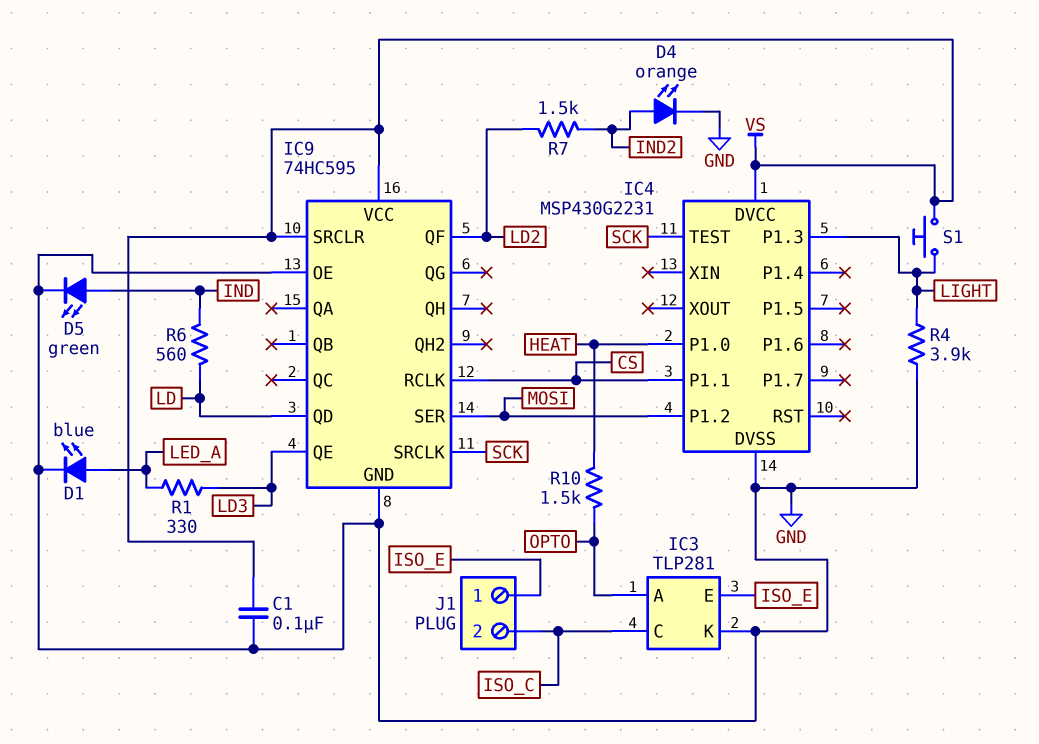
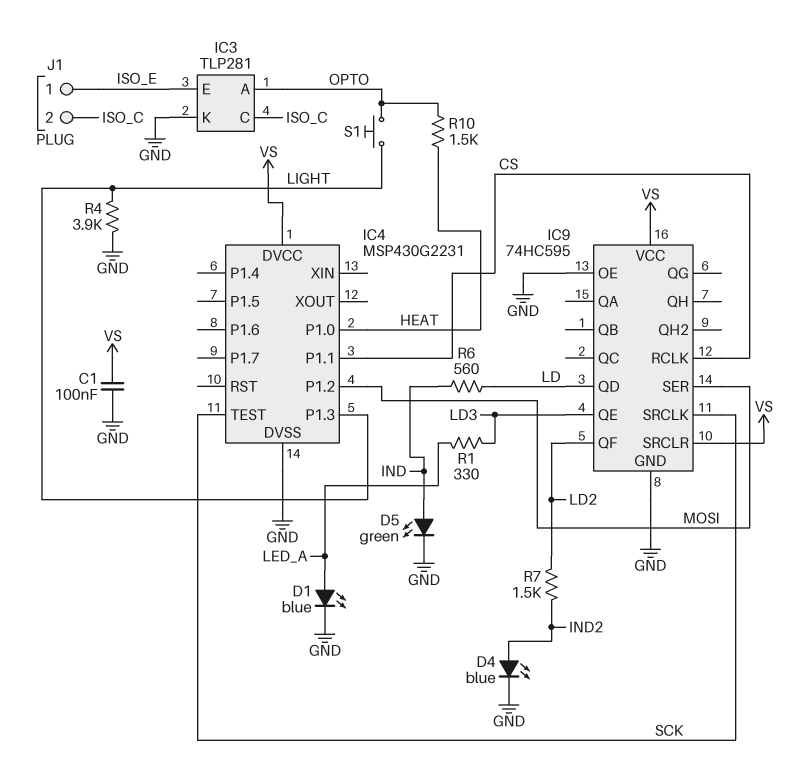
D4: LED orange (A IND2, K GND) -> LED blue (A IND2, K GND)
S1: button (LIGHT, VS) -> button (LIGHT, OPTO)

